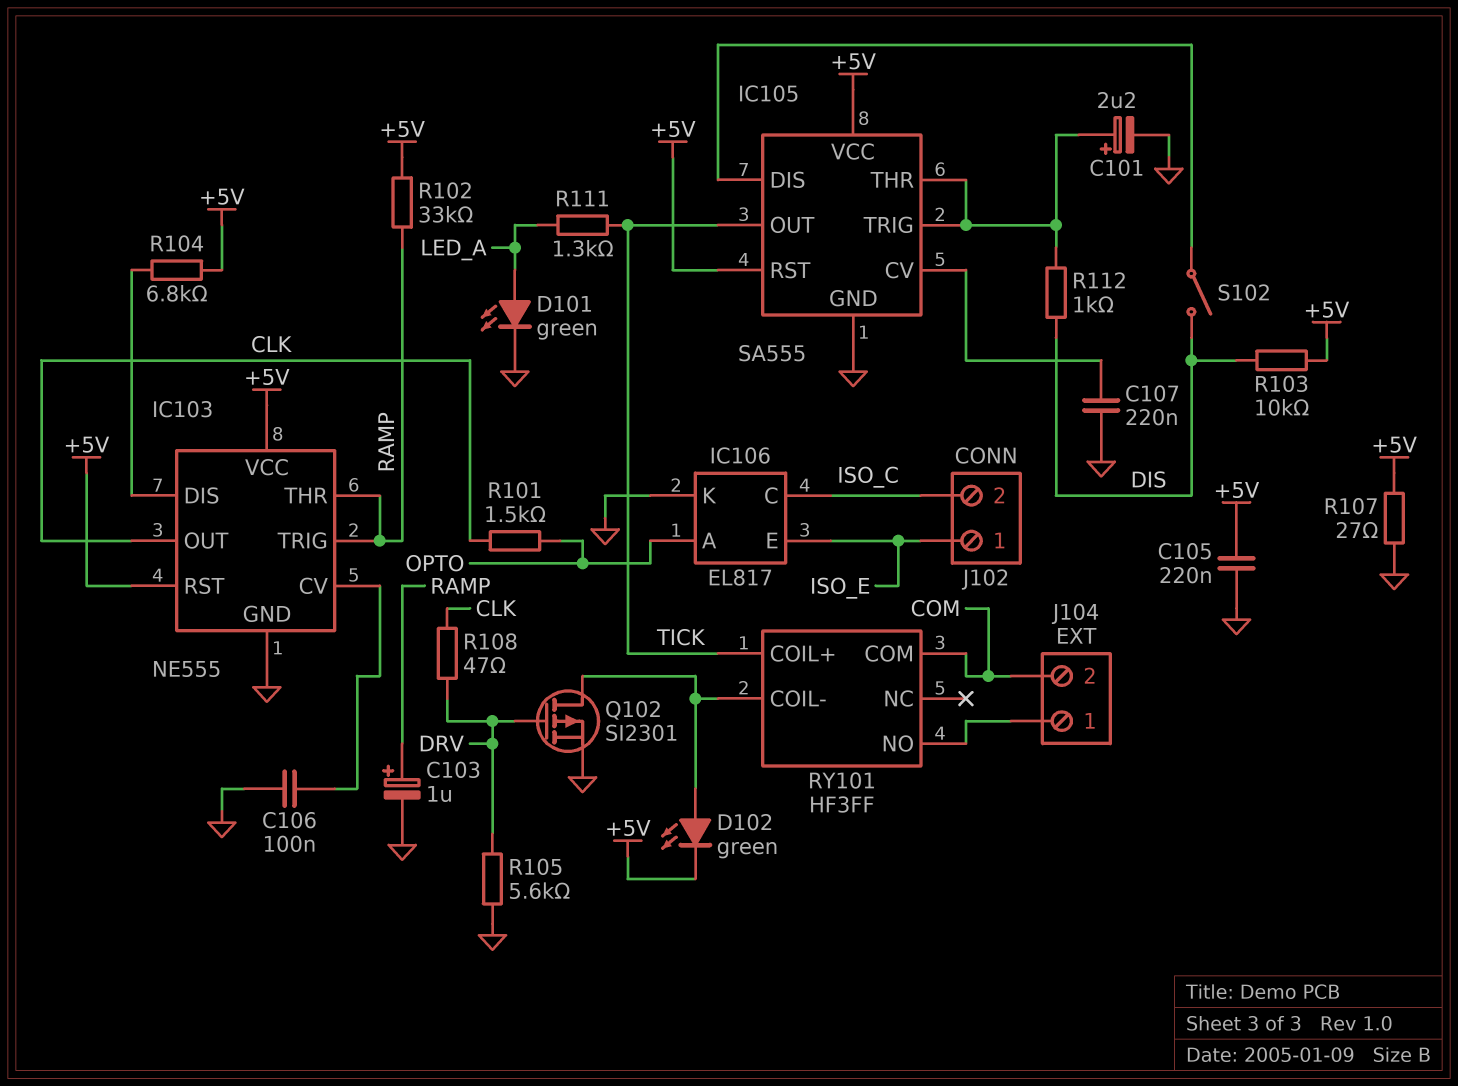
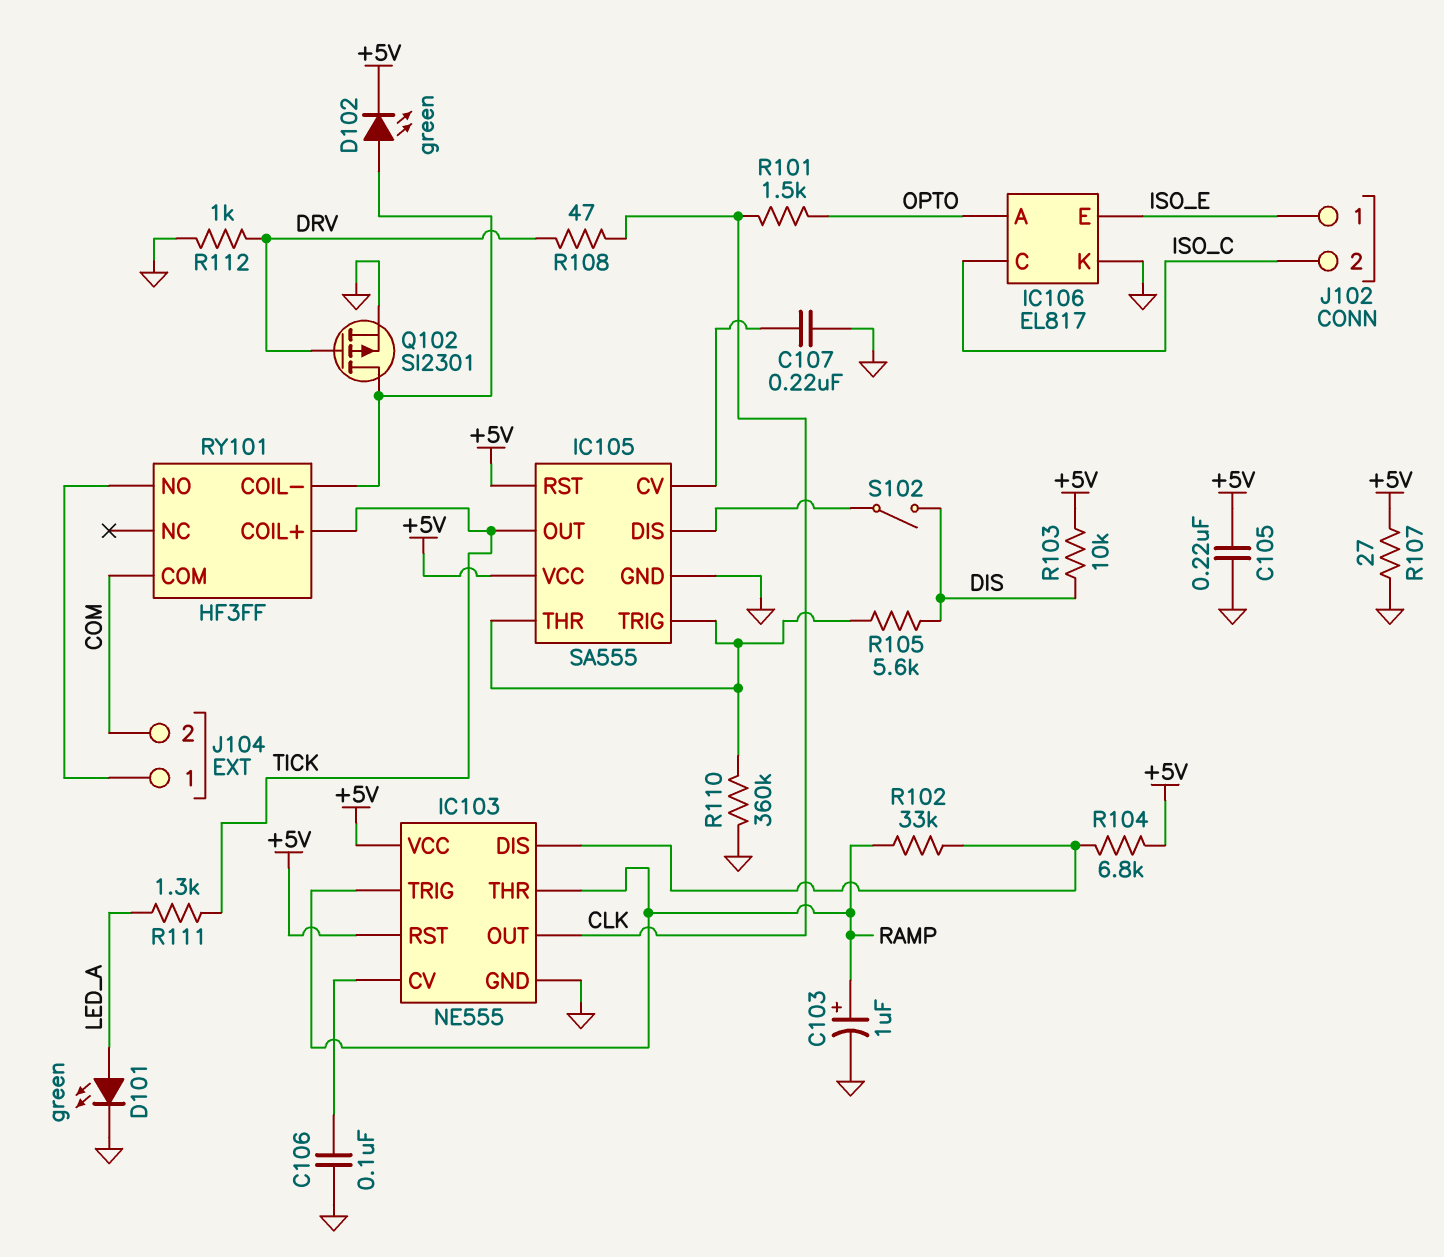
C101: 2.2uF (plus IC105/THR, minus GND) -> none
R102: 33k (+5V, RAMP) -> 33k (IC103/DIS, RAMP)
R105: 5.6k (DRV, GND) -> 5.6k (DIS, IC105/THR)
R110: none -> 360k (GND, IC105/THR)
R112: 1k (DIS, IC105/THR) -> 1k (DRV, GND)

